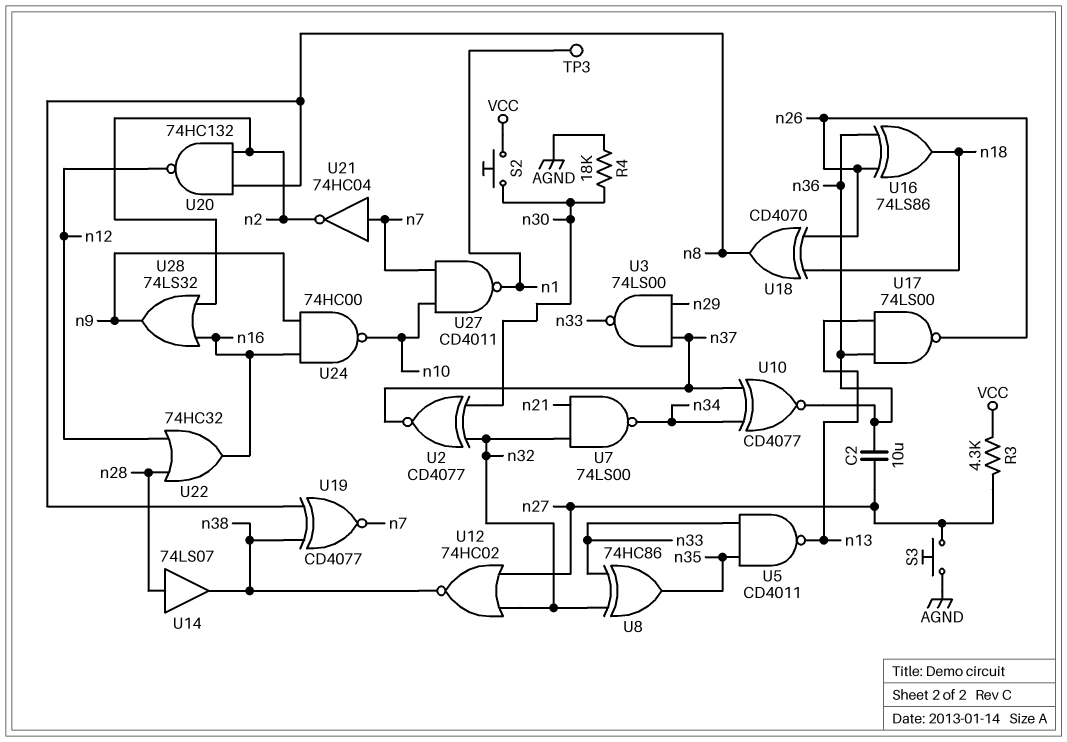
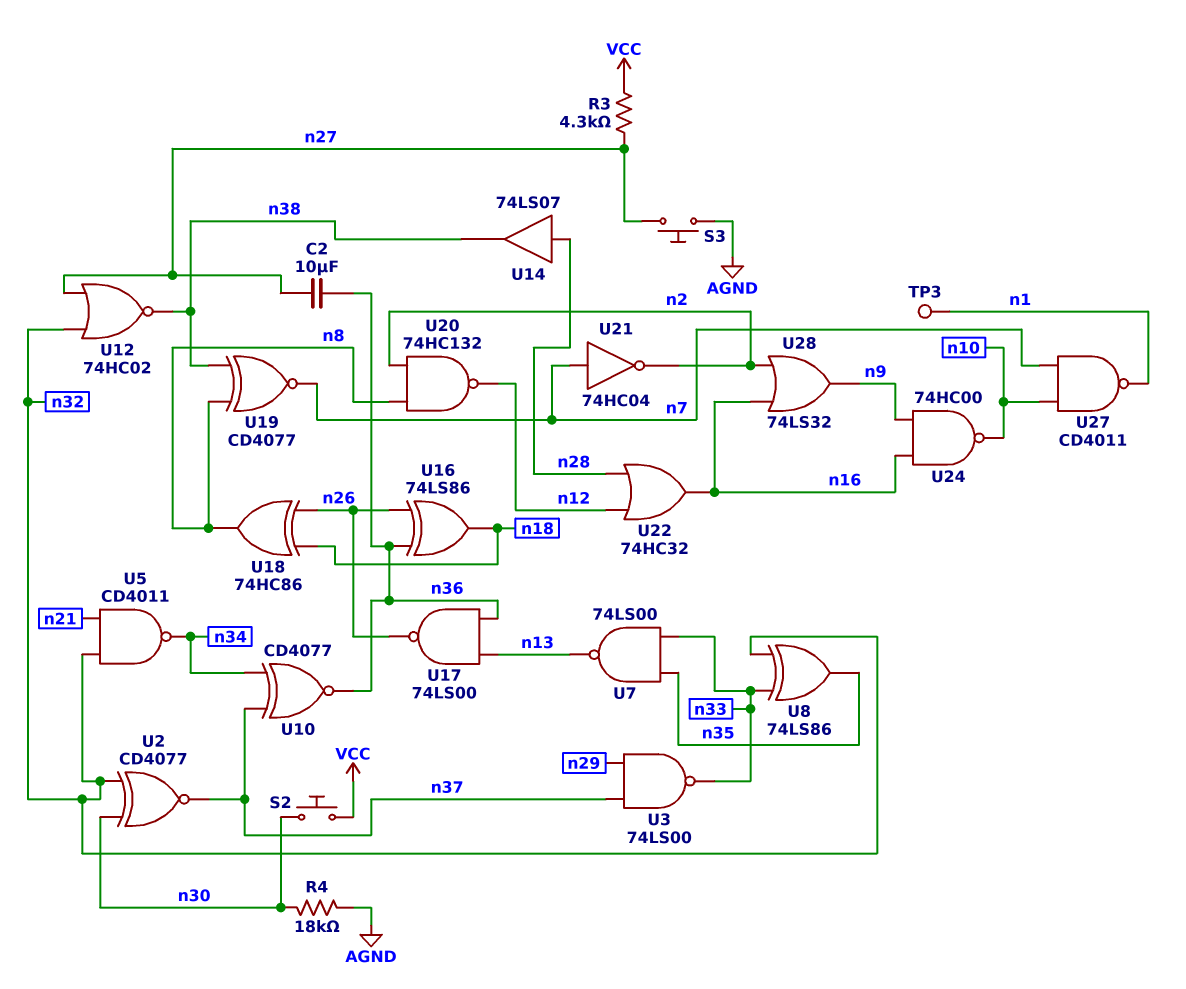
U5: NAND CD4011 (in n33, in n35, out n13) -> NAND CD4011 (in n21, in n32, out n34)
U7: NAND 74LS00 (in n21, in n32, out n34) -> NAND 74LS00 (in n33, in n35, out n13)
U8: XOR 74HC86 (in n32, in n33, out n35) -> XOR 74LS86 (in n32, in n33, out n35)
U18: XOR CD4070 (in n18, in n26, out n8) -> XOR 74HC86 (in n18, in n26, out n8)

